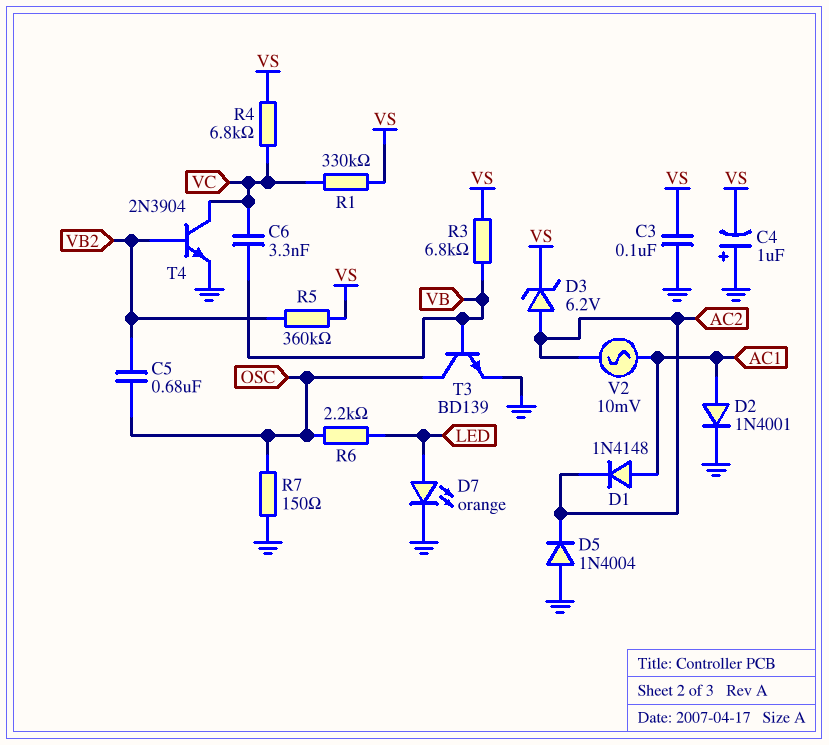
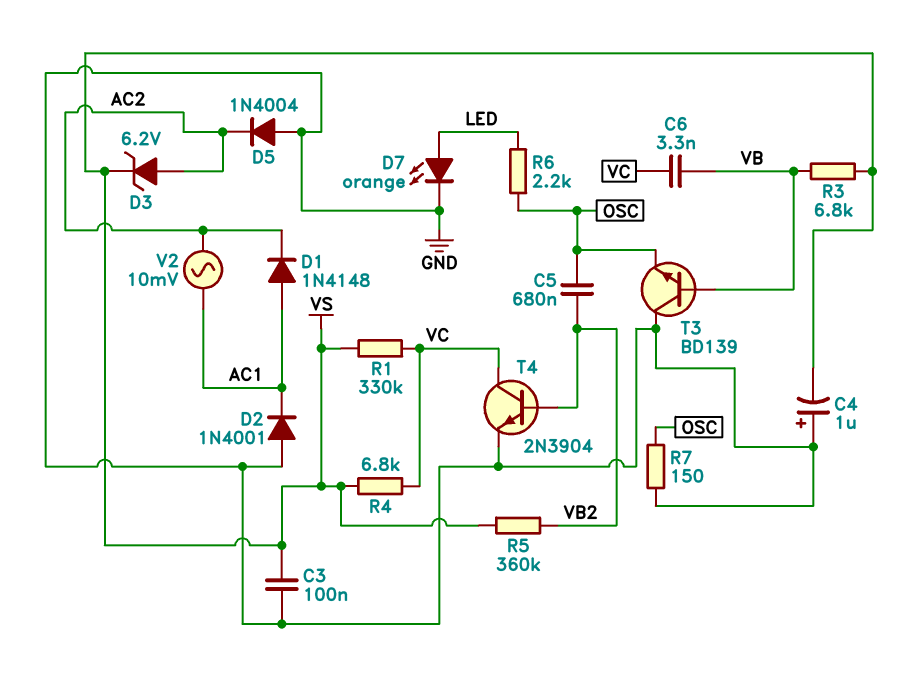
D2: diode 1N4001 (A AC1, K GND) -> diode 1N4001 (A GND, K AC1)
T3: NPN BD139 (B VB, C OSC, E GND) -> NPN BD139 (B VB, C GND, E OSC)

